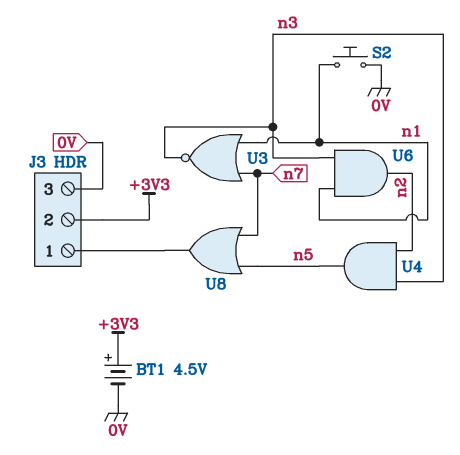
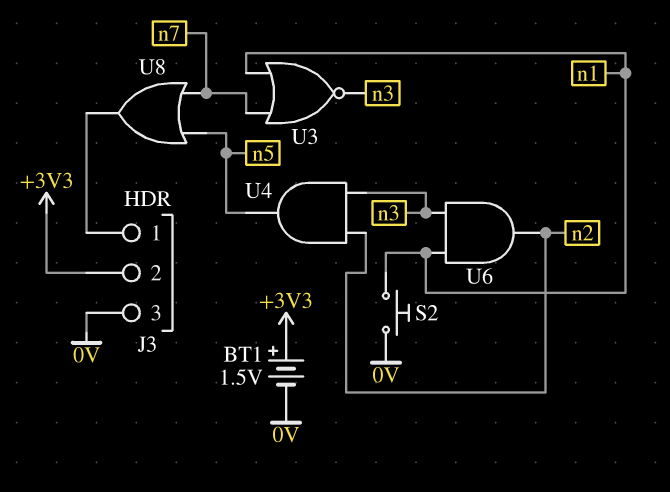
BT1: 4.5V (plus +3V3, minus 0V) -> 1.5V (plus +3V3, minus 0V)

